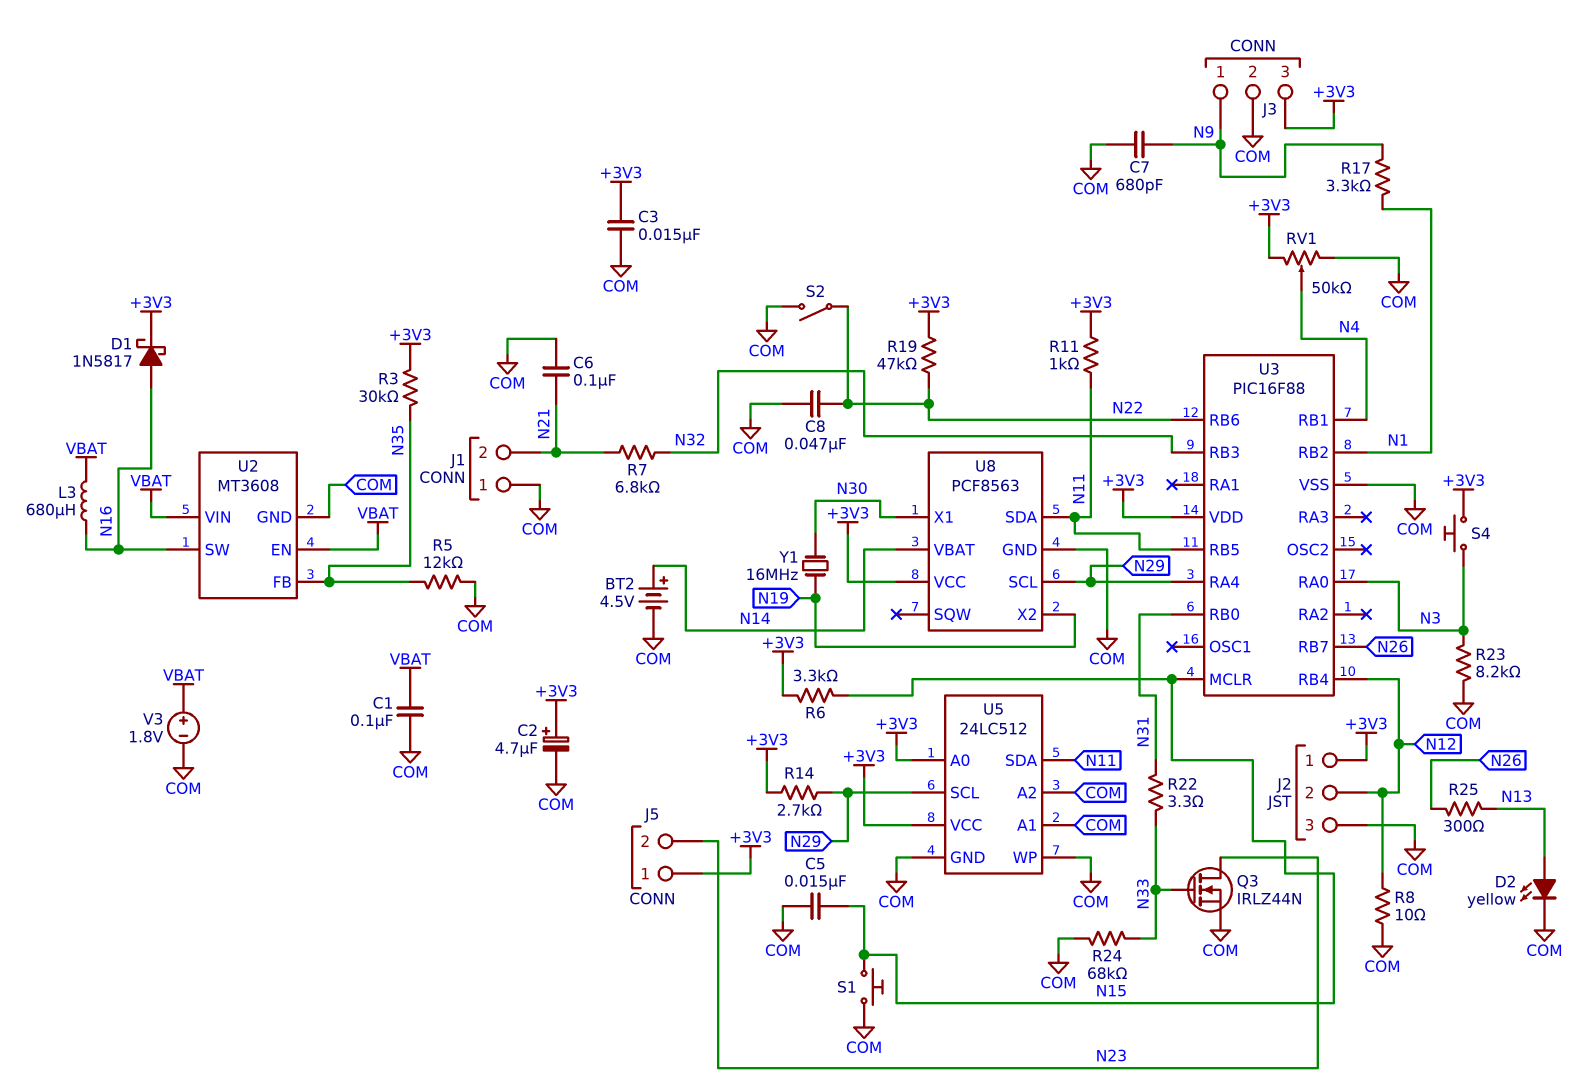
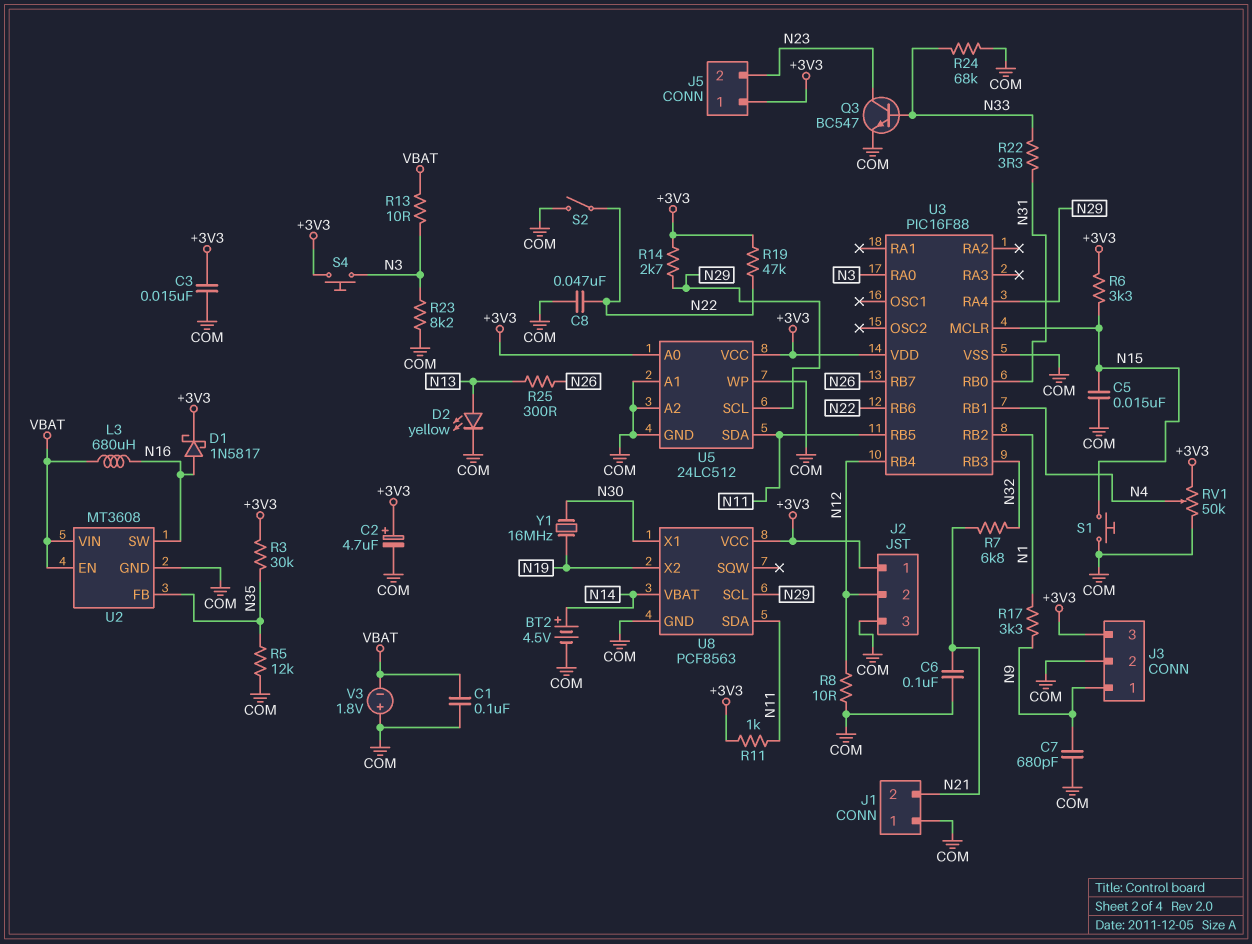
Q3: NMOS IRLZ44N (G N33, D N23, S COM) -> NPN BC547 (B N33, C N23, E COM)
R13: none -> 10 (N3, VBAT)
V3: 1.8V (plus VBAT, minus COM) -> 1.8V (plus COM, minus VBAT)

